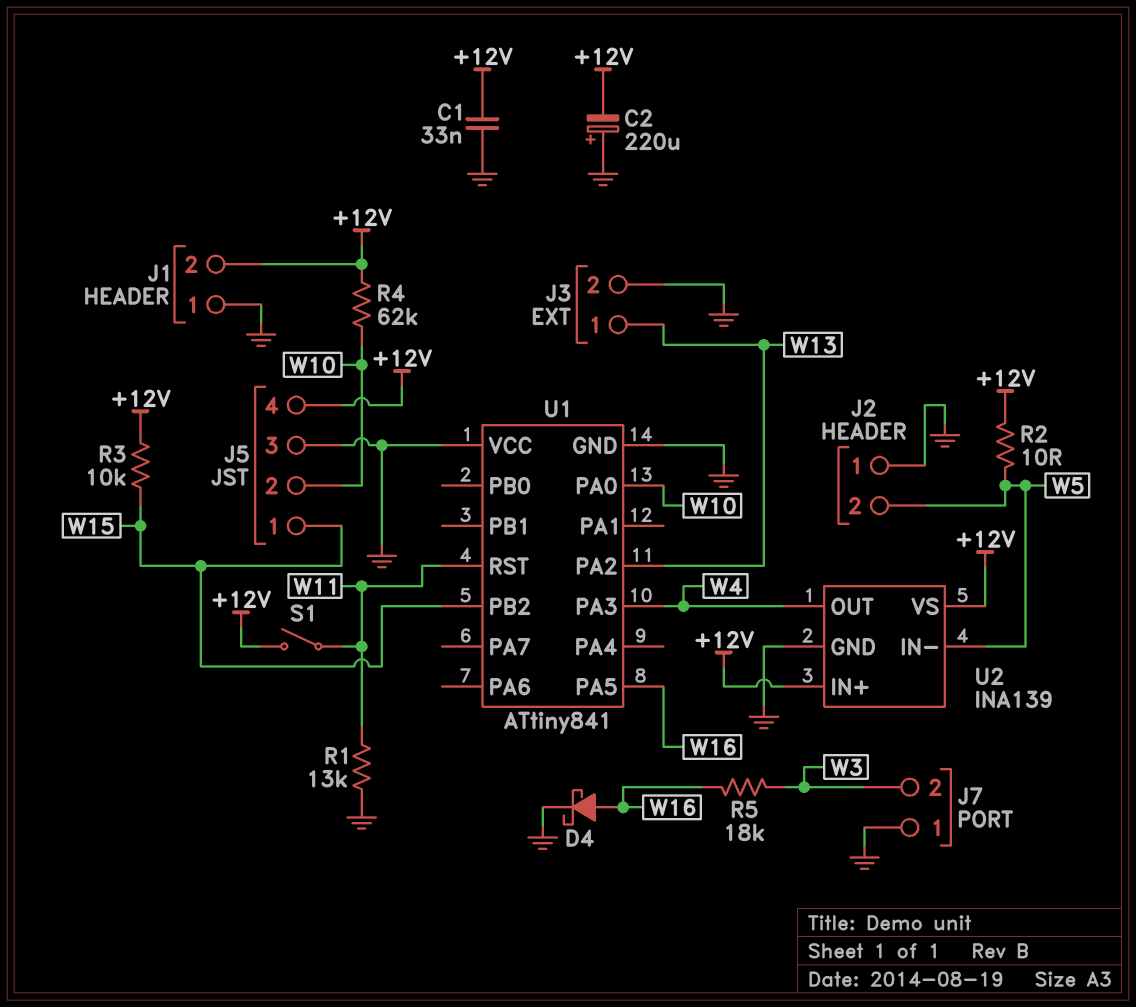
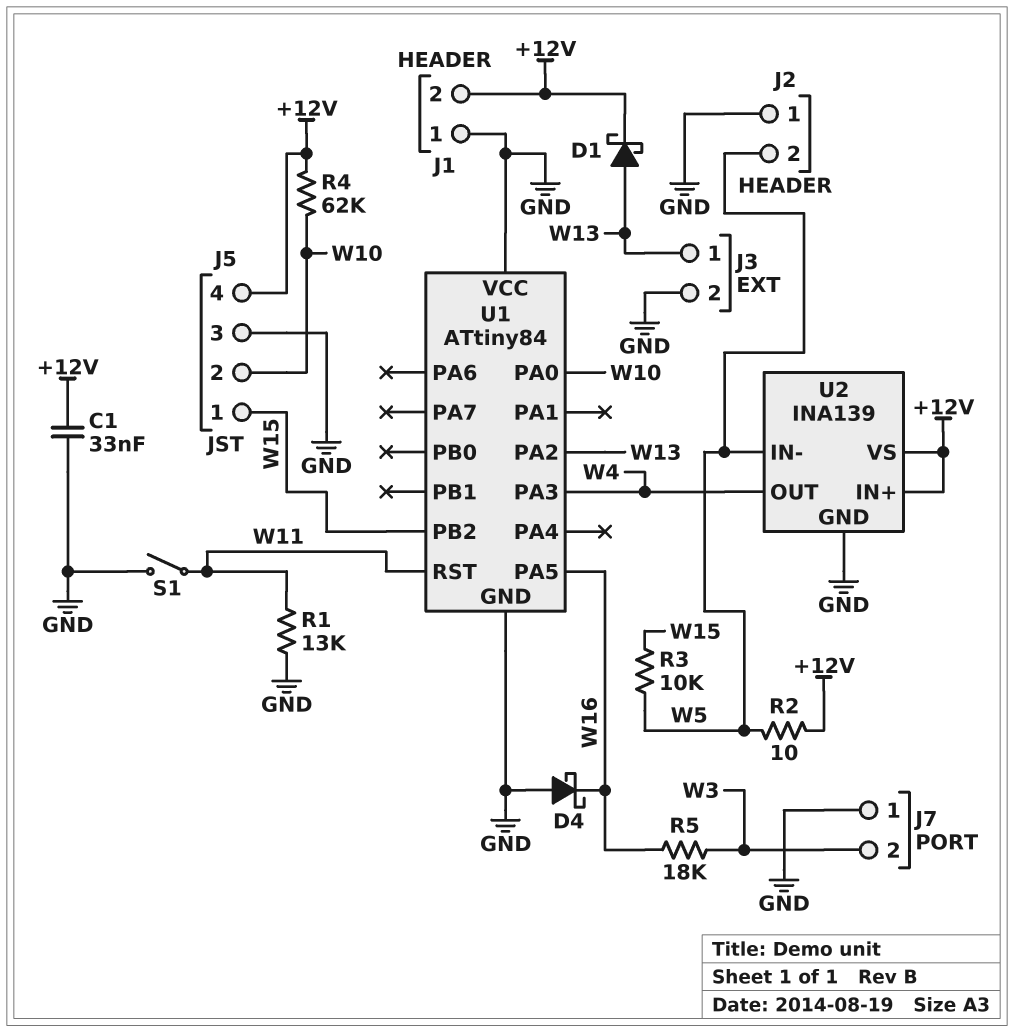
C2: 220uF (plus GND, minus +12V) -> none
D1: none -> schottky (A W13, K +12V)
D4: schottky (A W16, K GND) -> schottky (A GND, K W16)
R3: 10k (+12V, W15) -> 10k (W5, W15)
S1: switch (+12V, W11) -> switch (GND, W11)
U1: ATtiny841 -> ATtiny84

